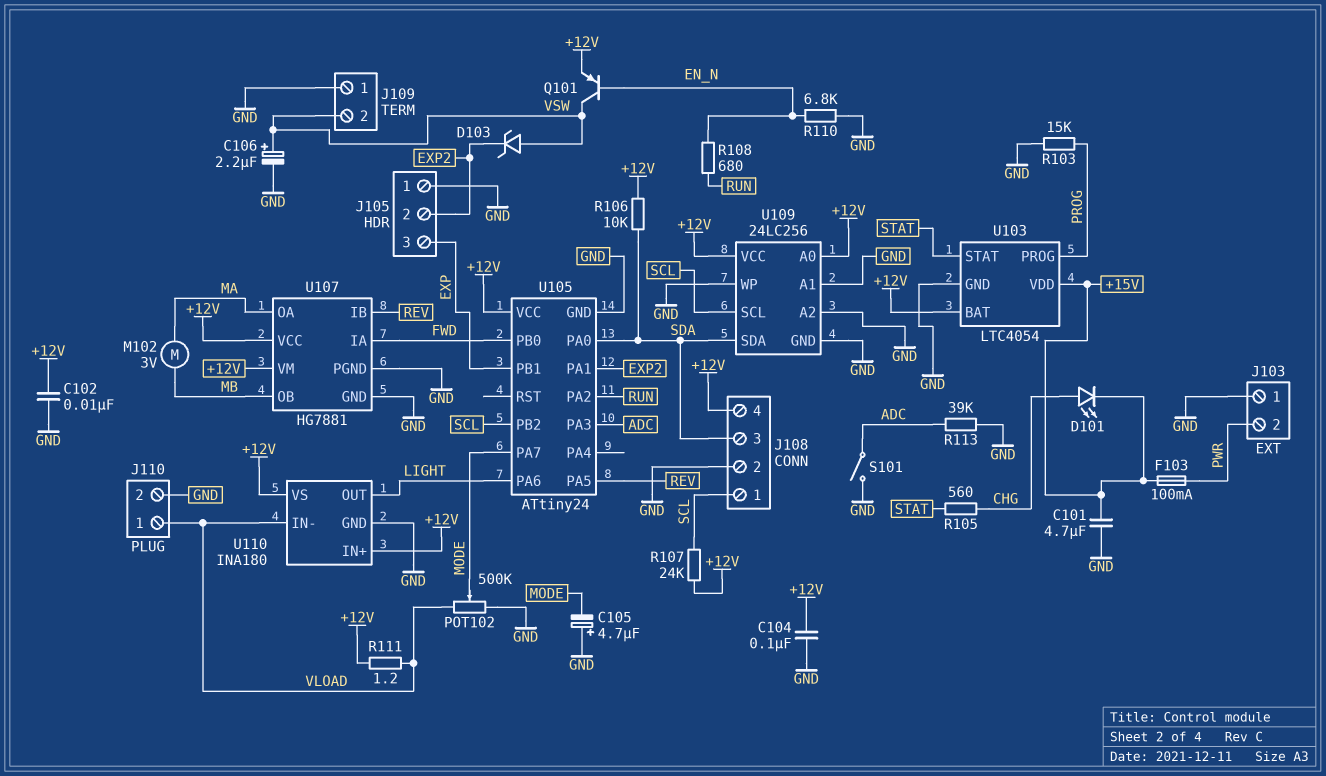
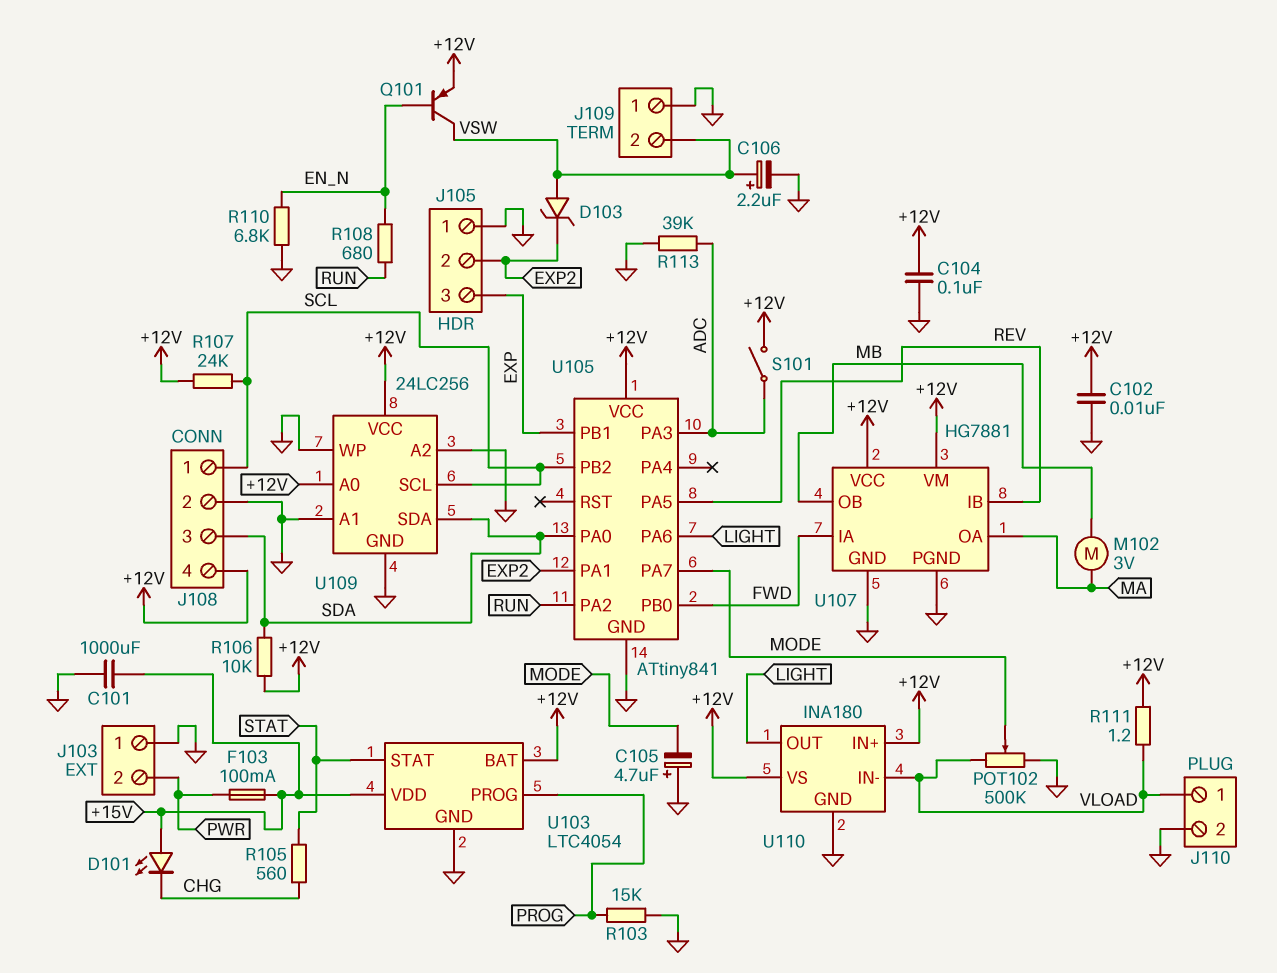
C101: 4.7uF (+15V, GND) -> 1000uF (+15V, GND)
D101: LED (A CHG, K +15V) -> LED (A +15V, K CHG)
S101: switch (ADC, GND) -> switch (+12V, ADC)
U105: ATtiny24 -> ATtiny841

